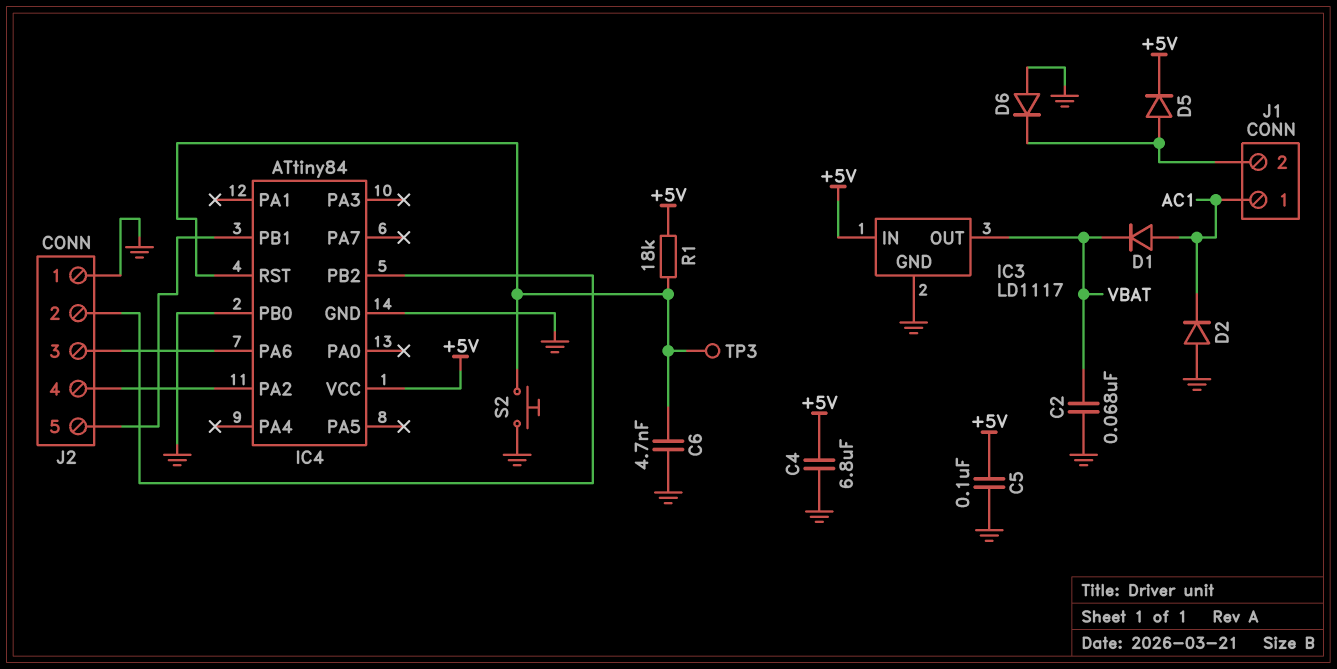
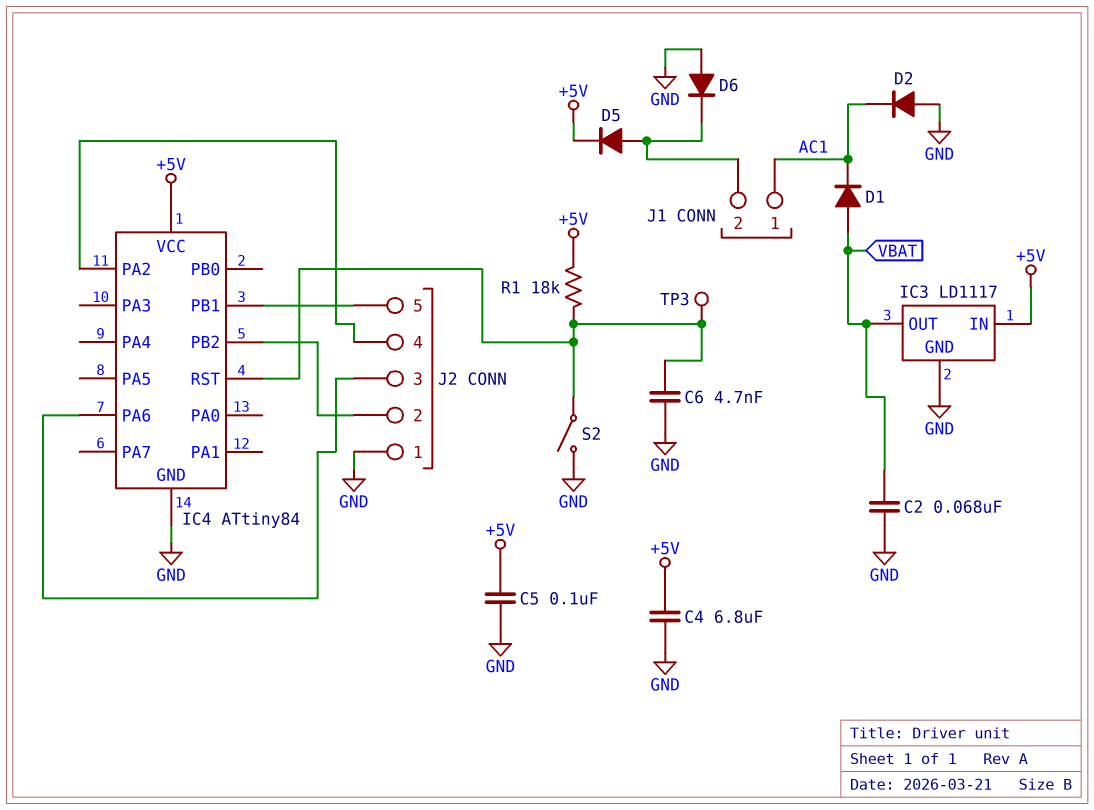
D1: diode (A AC1, K VBAT) -> diode (A VBAT, K AC1)
IC4 pin PB0: GND -> none
S2: button (GND, IC4/RST) -> switch (GND, IC4/RST)

